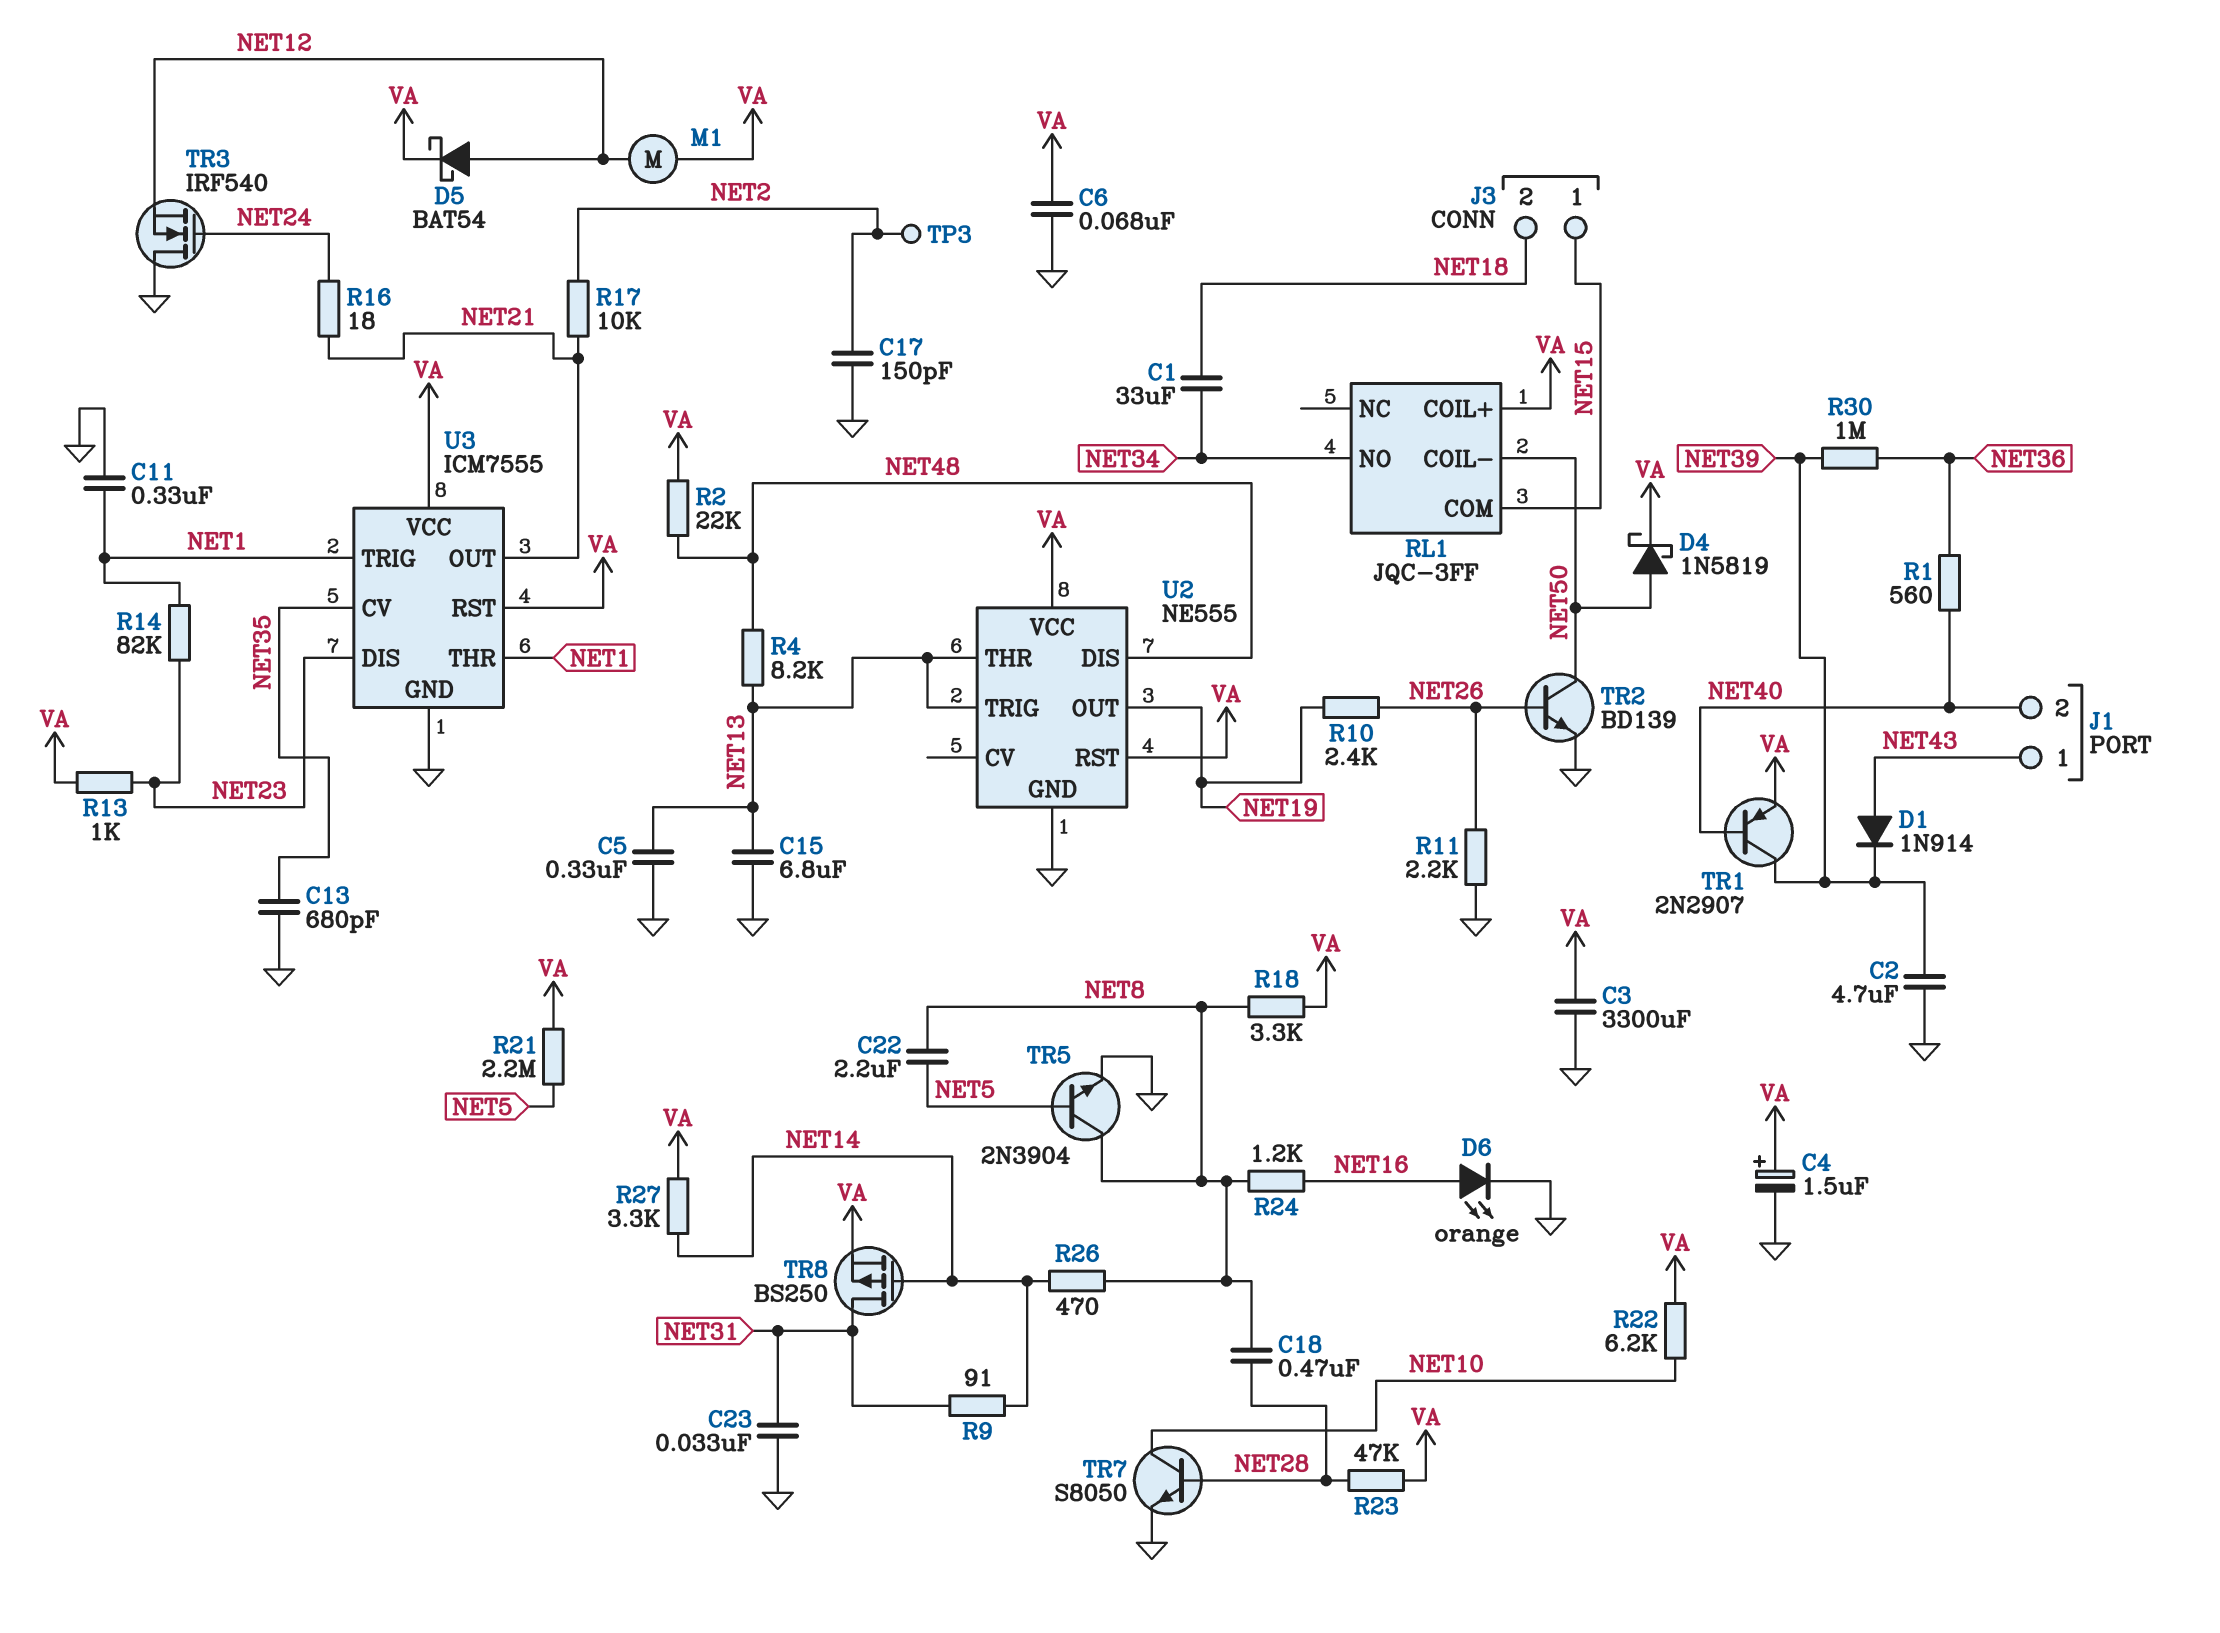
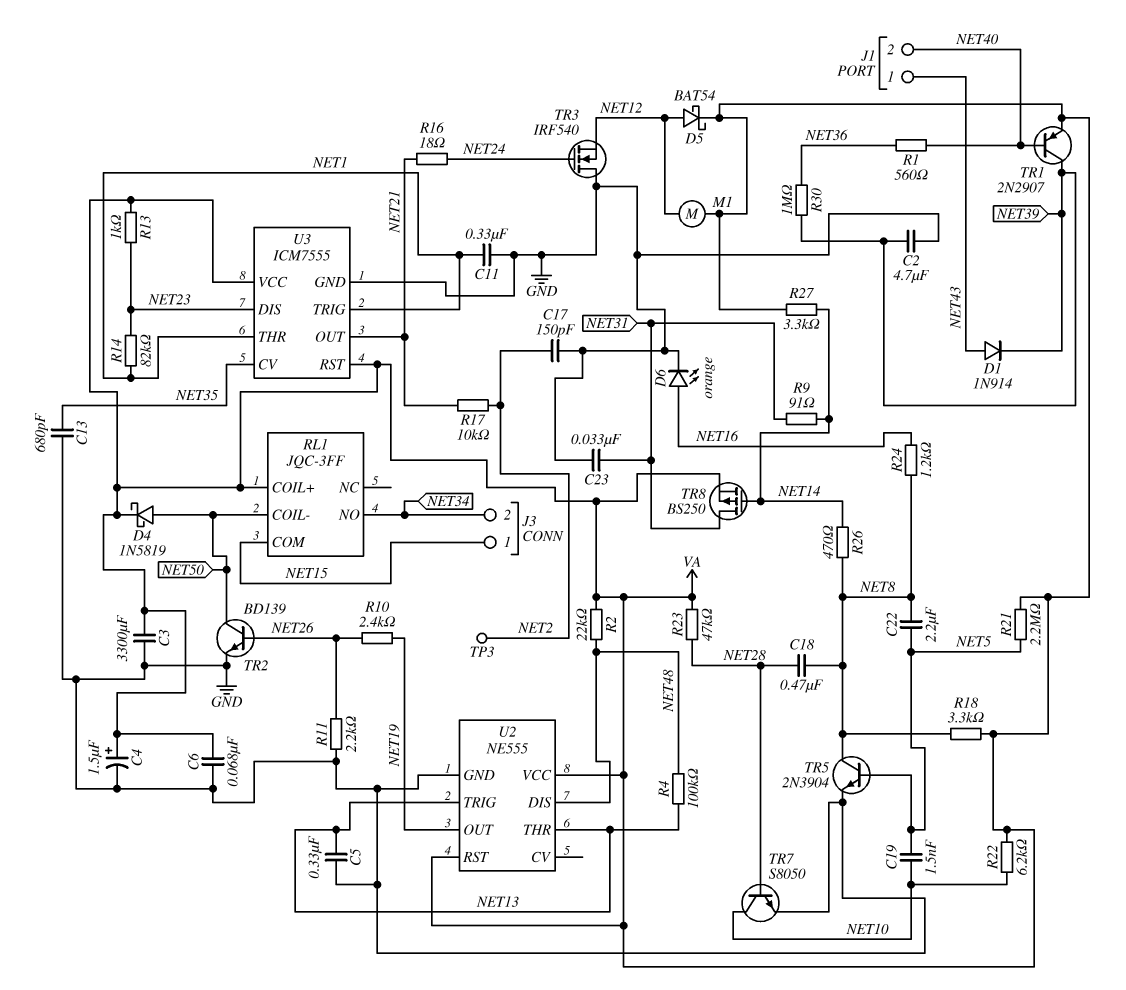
C1: 33uF (NET18, NET34) -> none
C15: 6.8uF (GND, NET13) -> none
C19: none -> 1.5nF (NET5, NET10)
J3 pin 2: NET18 -> NET34
R4: 8.2k (NET13, NET48) -> 100k (NET13, NET48)

